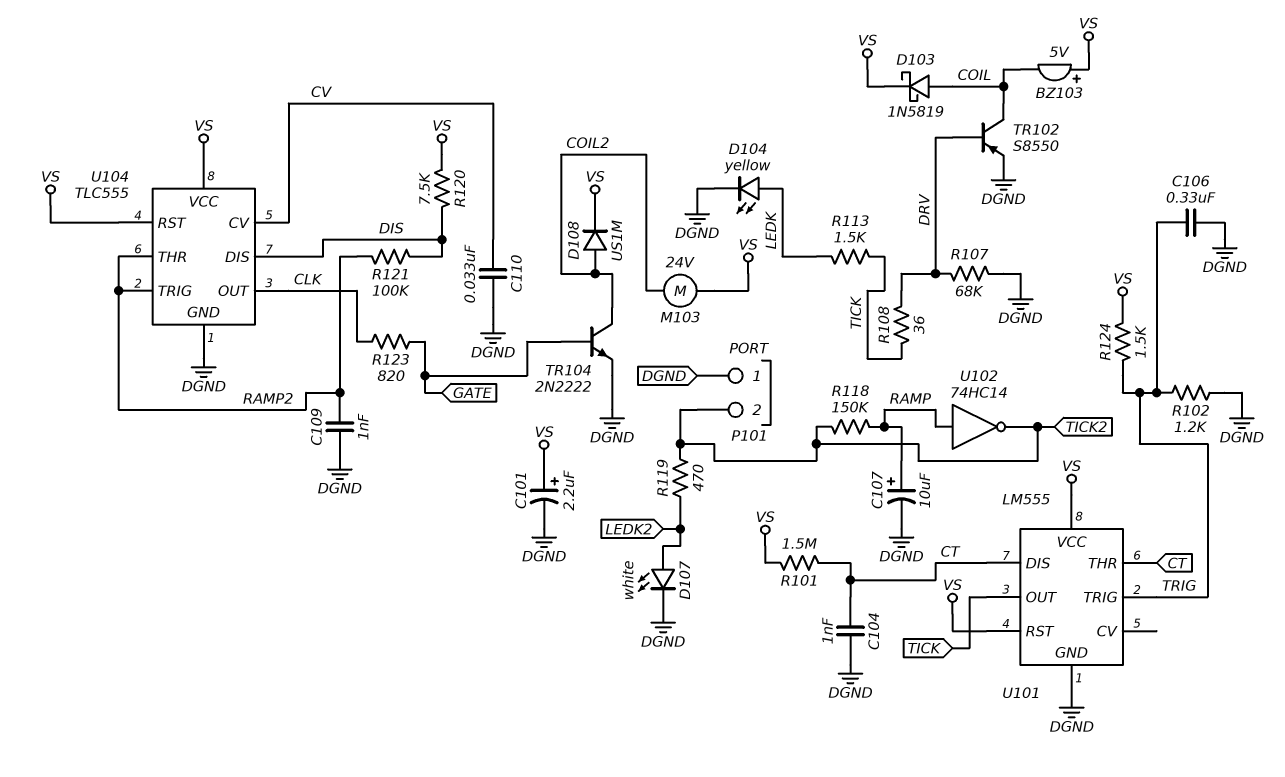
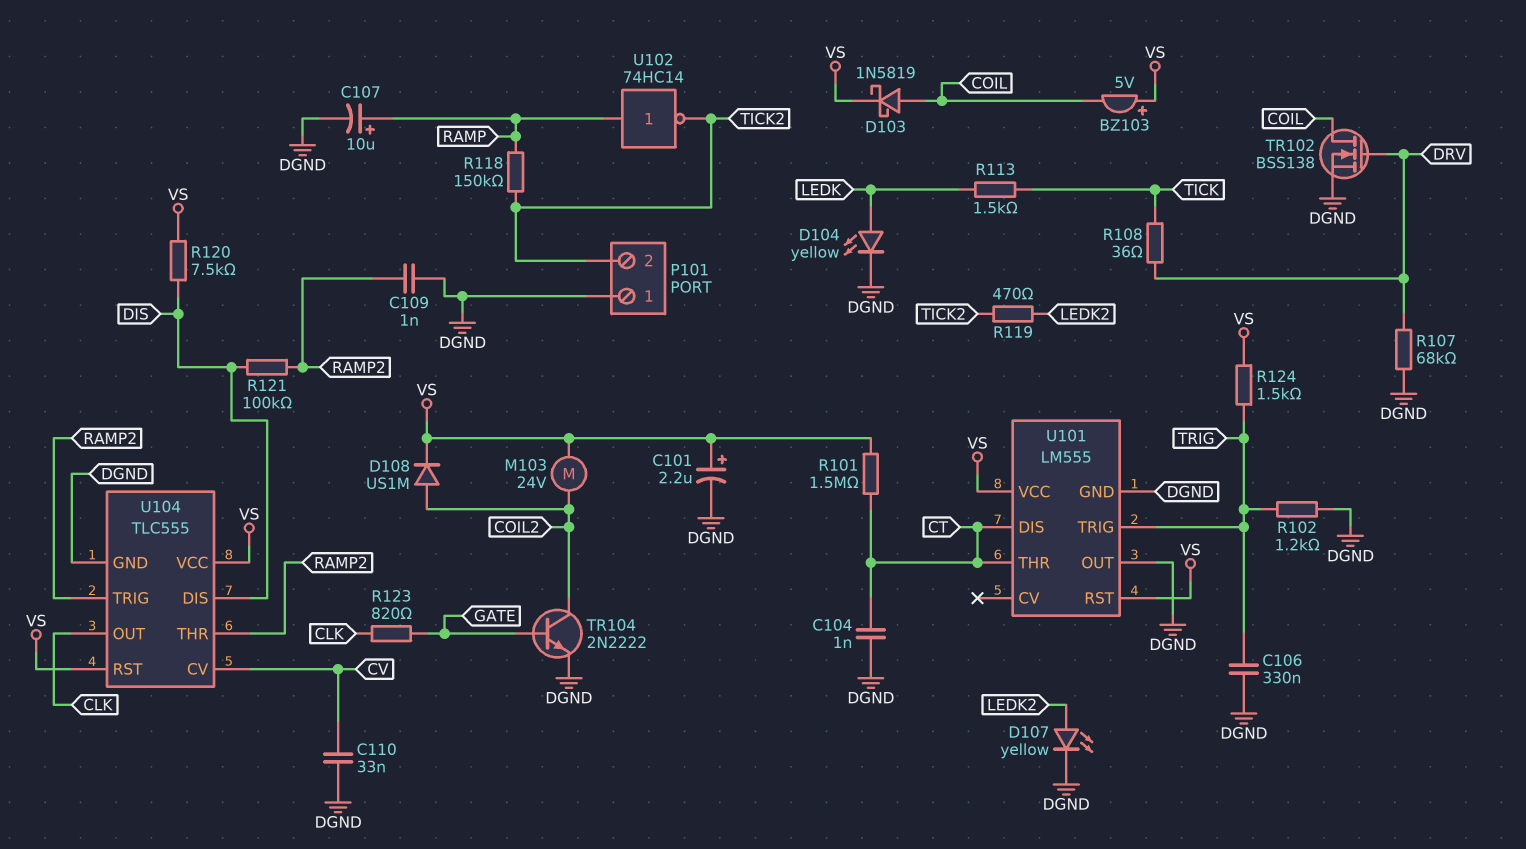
D107: LED white (A LEDK2, K DGND) -> LED yellow (A LEDK2, K DGND)
TR102: PNP S8550 (B DRV, C COIL, E DGND) -> NMOS BSS138 (G DRV, D COIL, S DGND)
U101 pin OUT: TICK -> DGND

